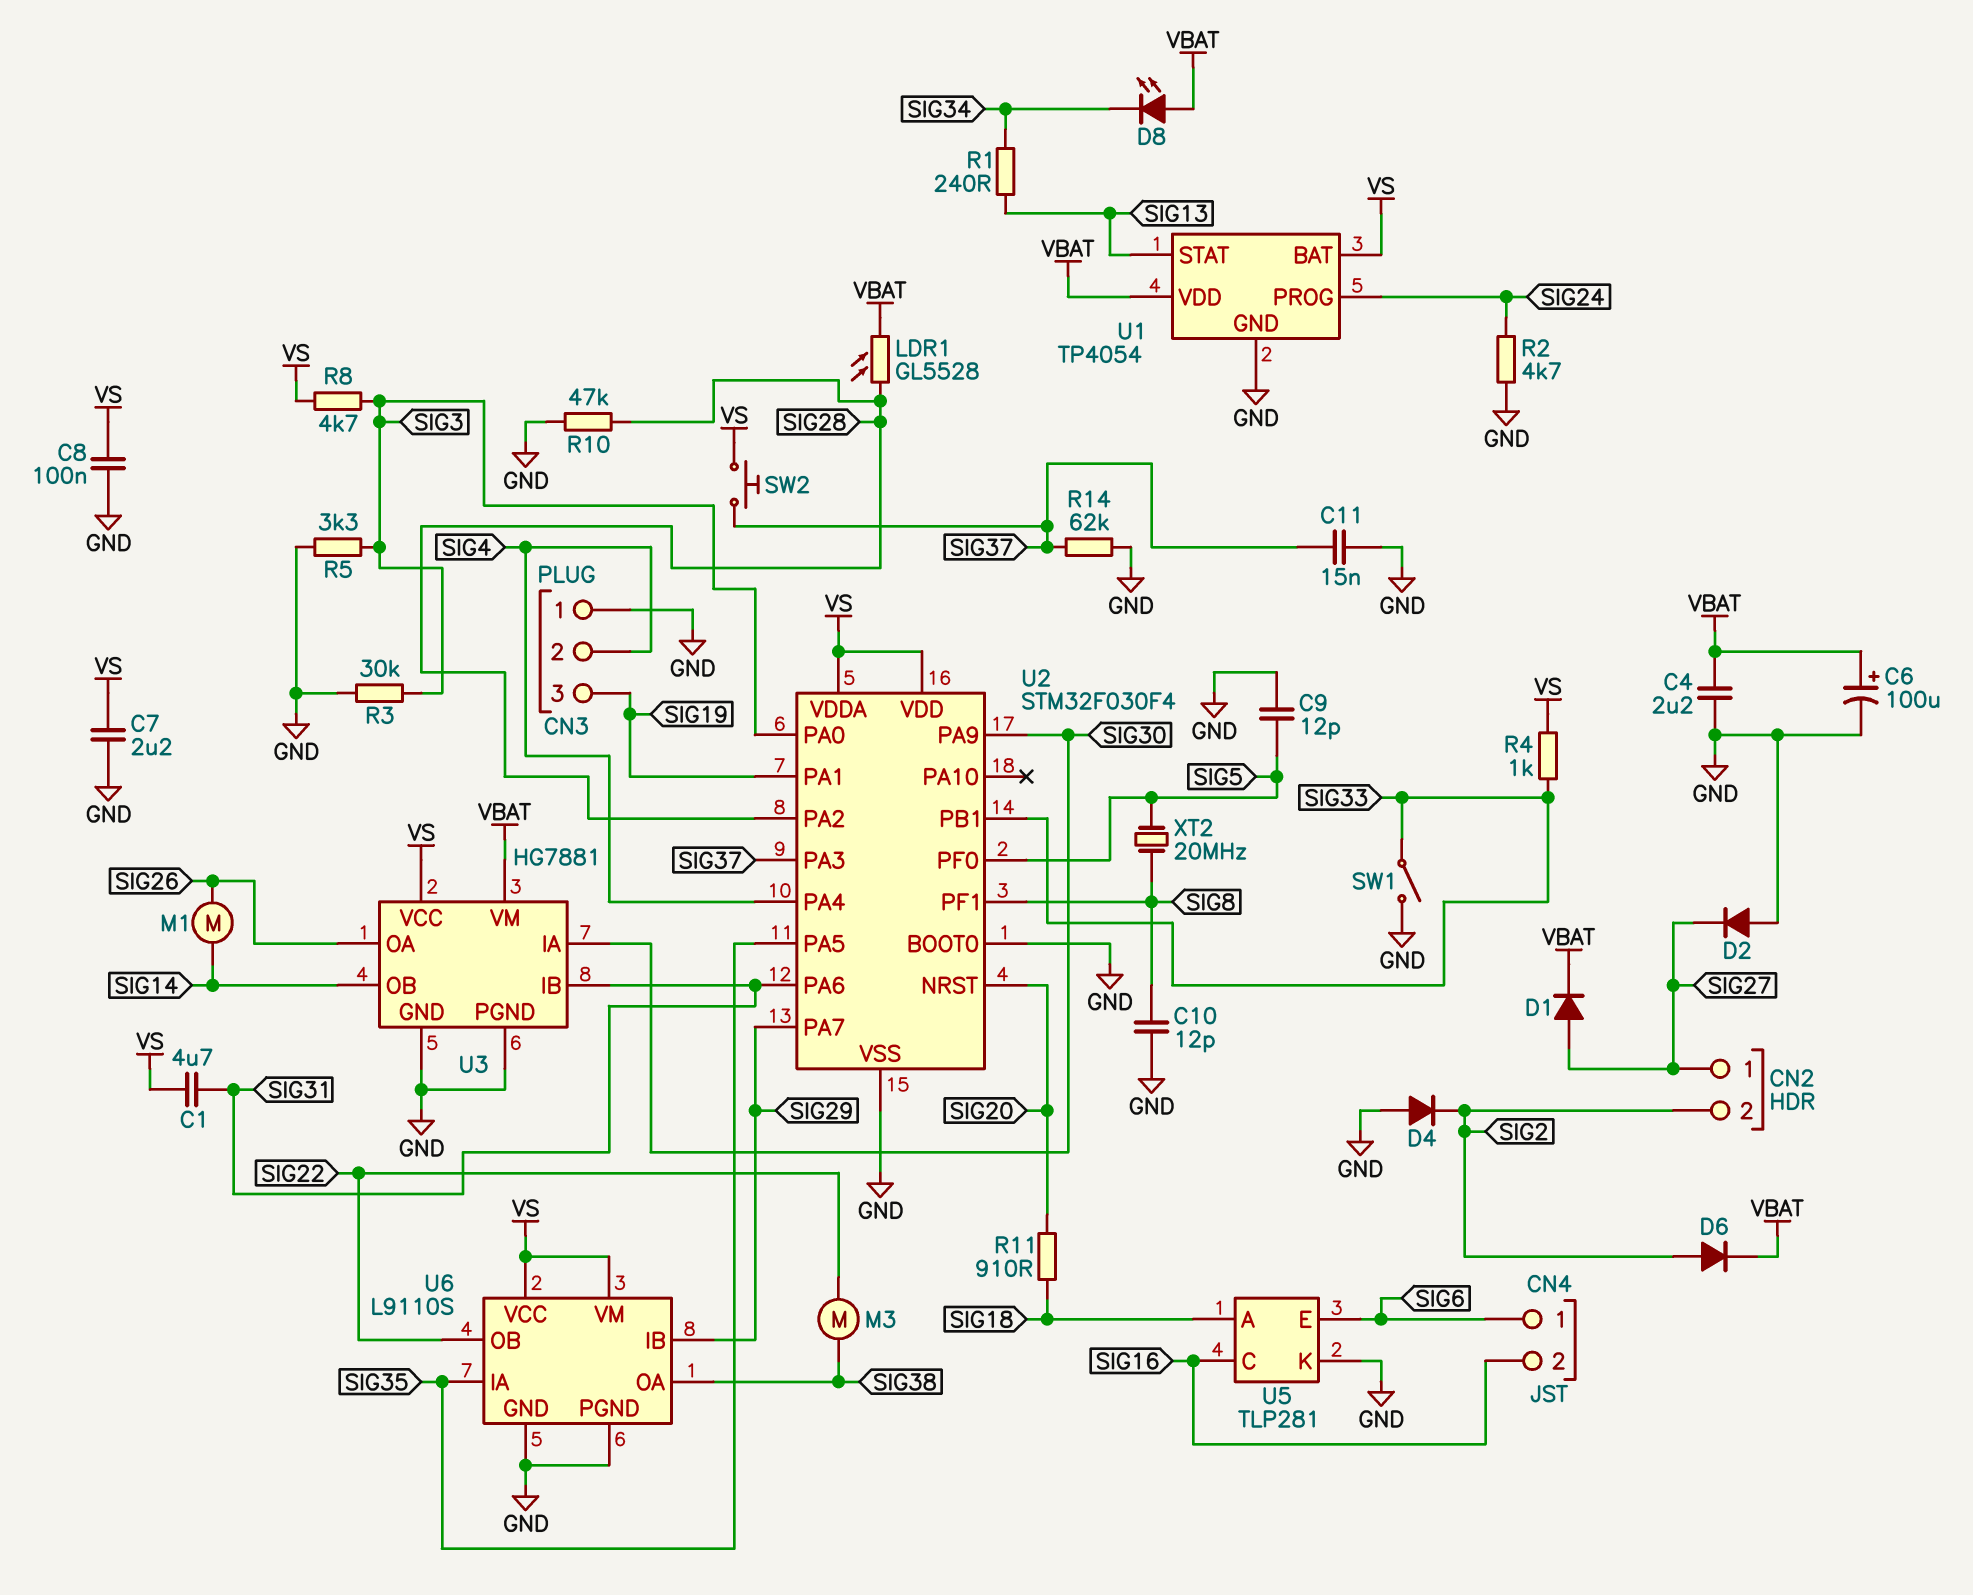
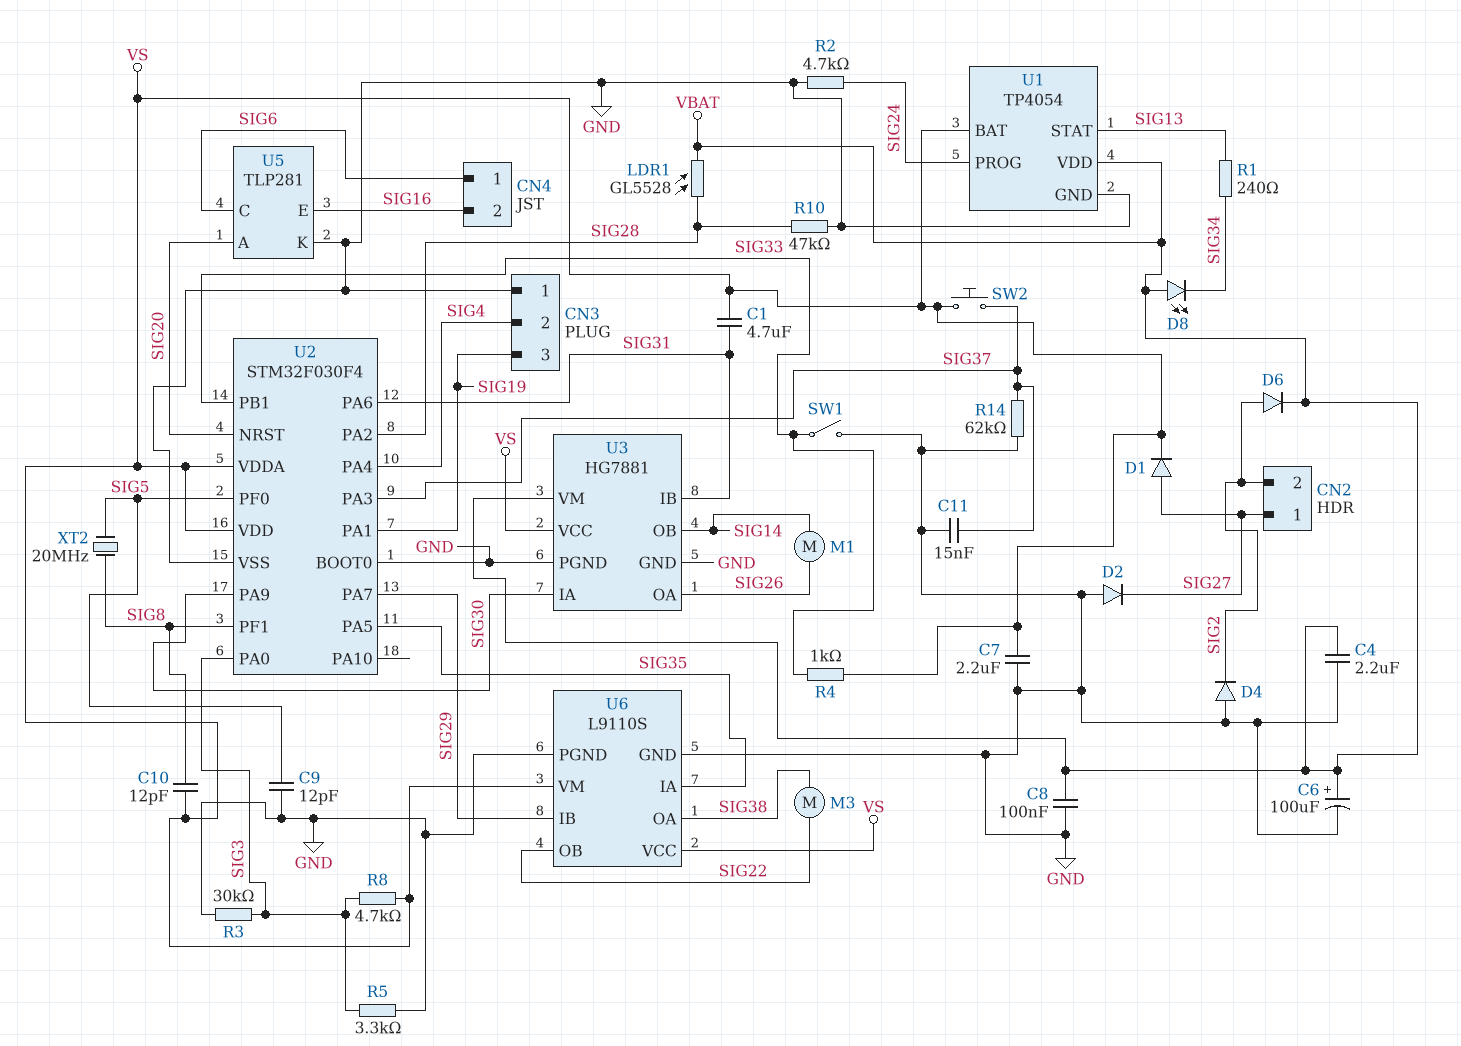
C8: 100nF (GND, VS) -> 100nF (GND, VBAT)
C10: 12pF (GND, SIG8) -> 12pF (SIG8, VS)
D1: diode (A SIG27, K VBAT) -> diode (A SIG27, K VS)
R11: 910 (SIG18, SIG20) -> none
U5 pin A: SIG18 -> SIG20
U5 pin C: SIG16 -> SIG6
U5 pin E: SIG6 -> SIG16

